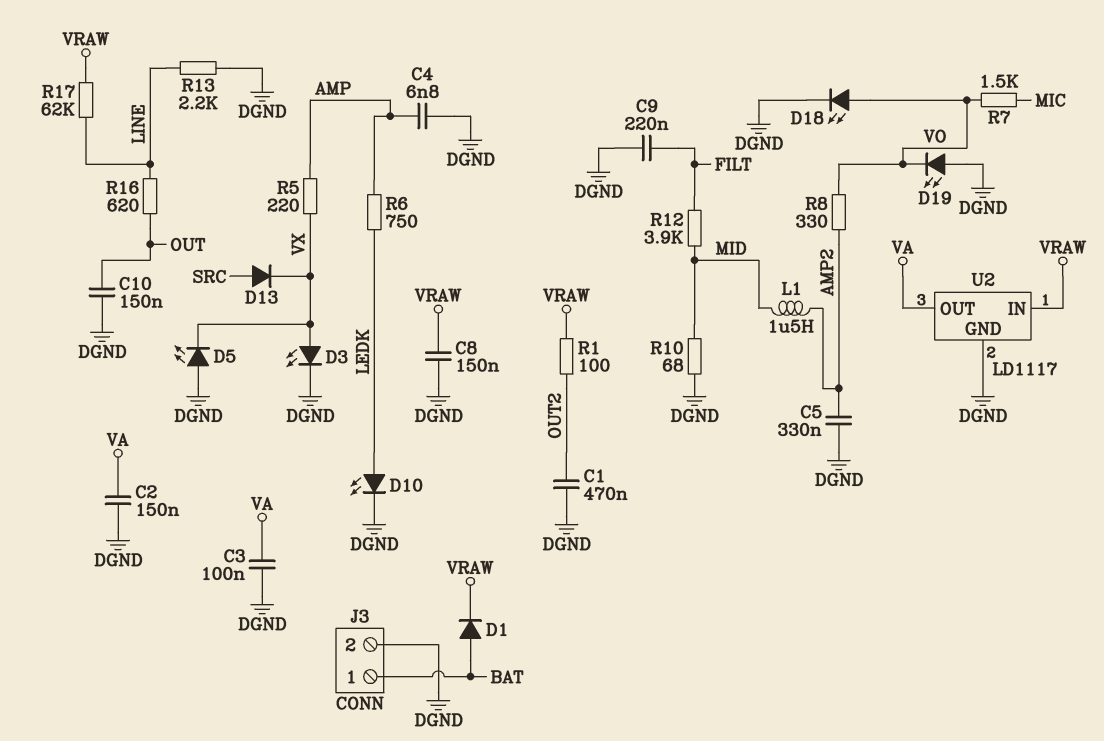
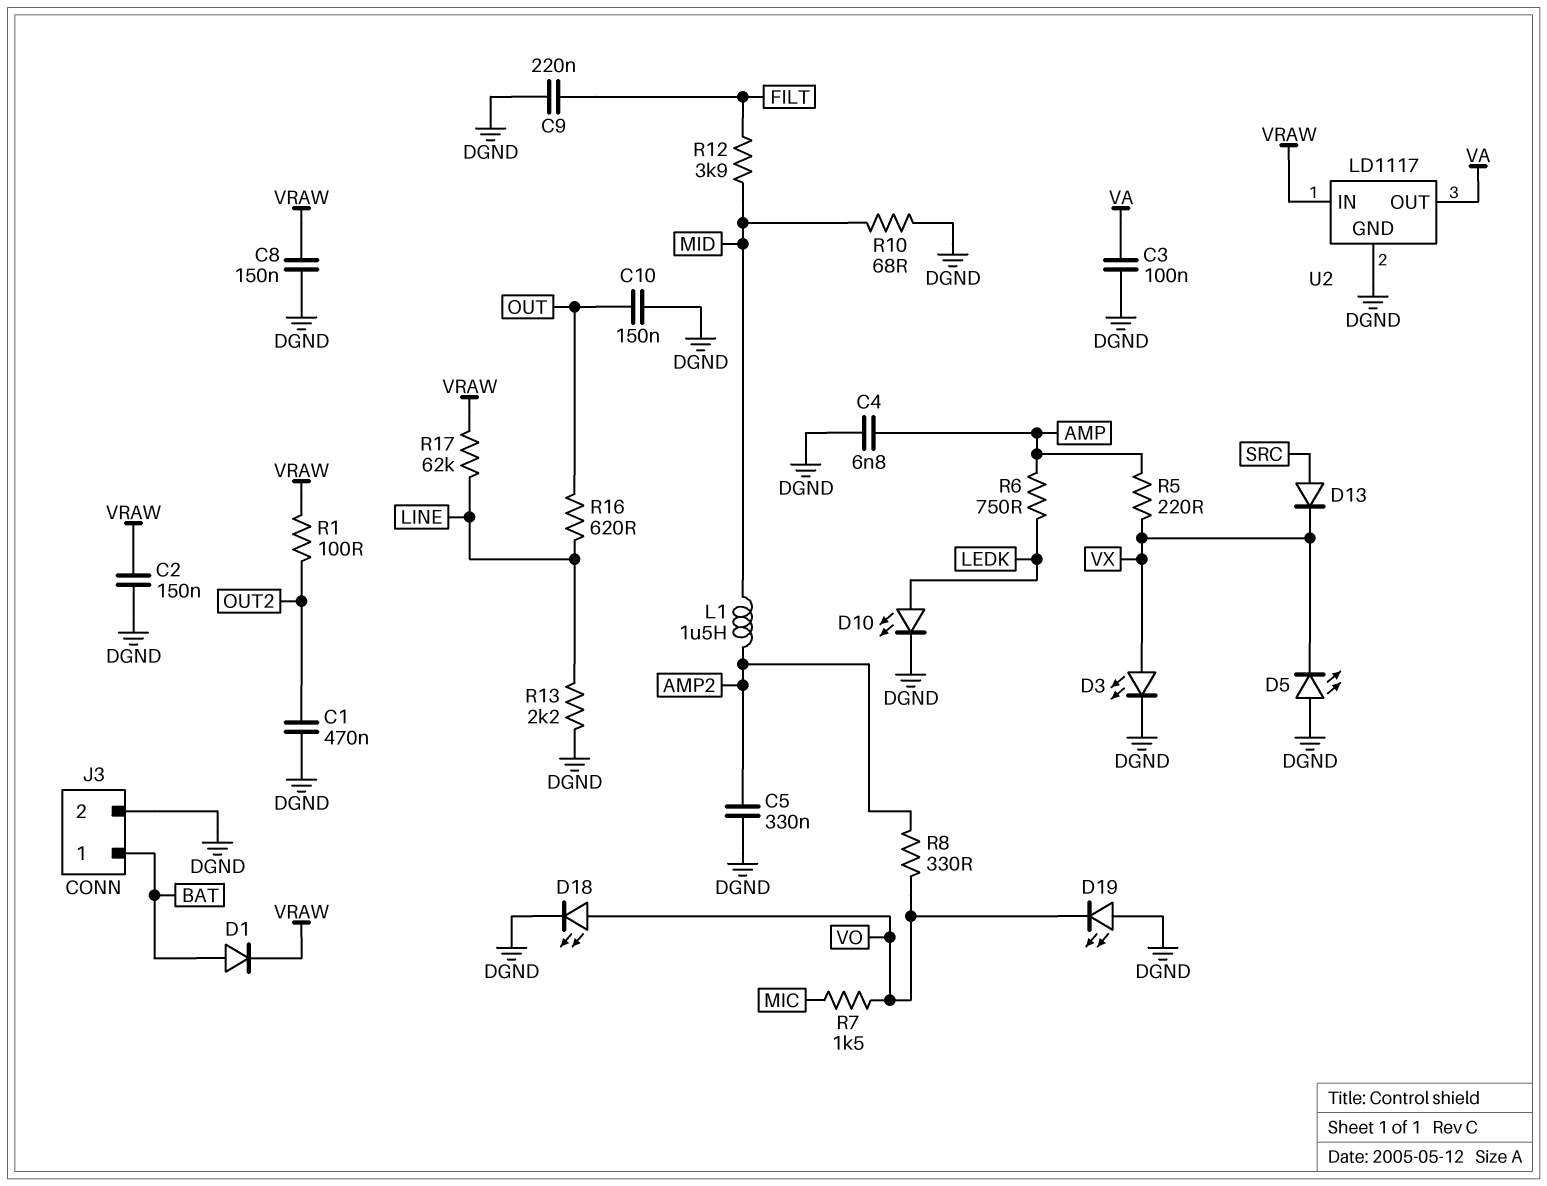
C2: 150nF (DGND, VA) -> 150nF (DGND, VRAW)

